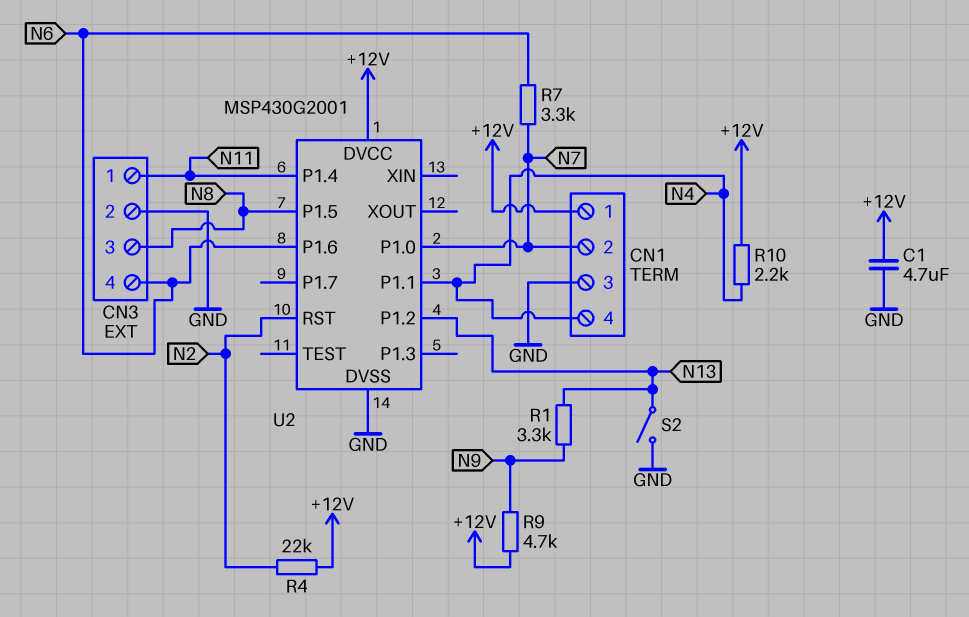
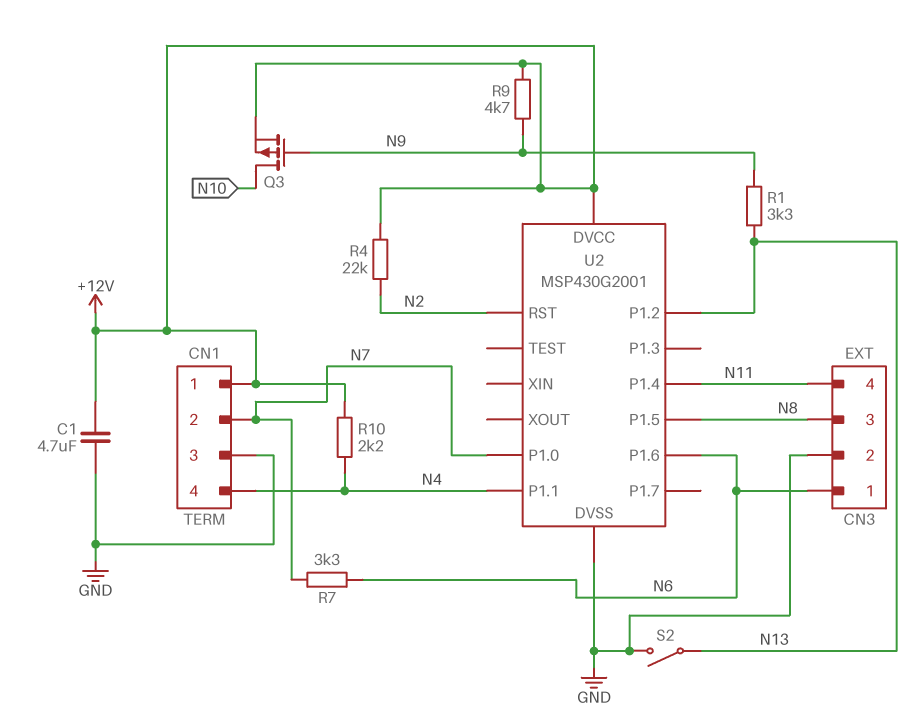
CN3 pin 1: N11 -> N6
CN3 pin 4: N6 -> N11
Q3: none -> PMOS (G N9, D N10, S +12V)

